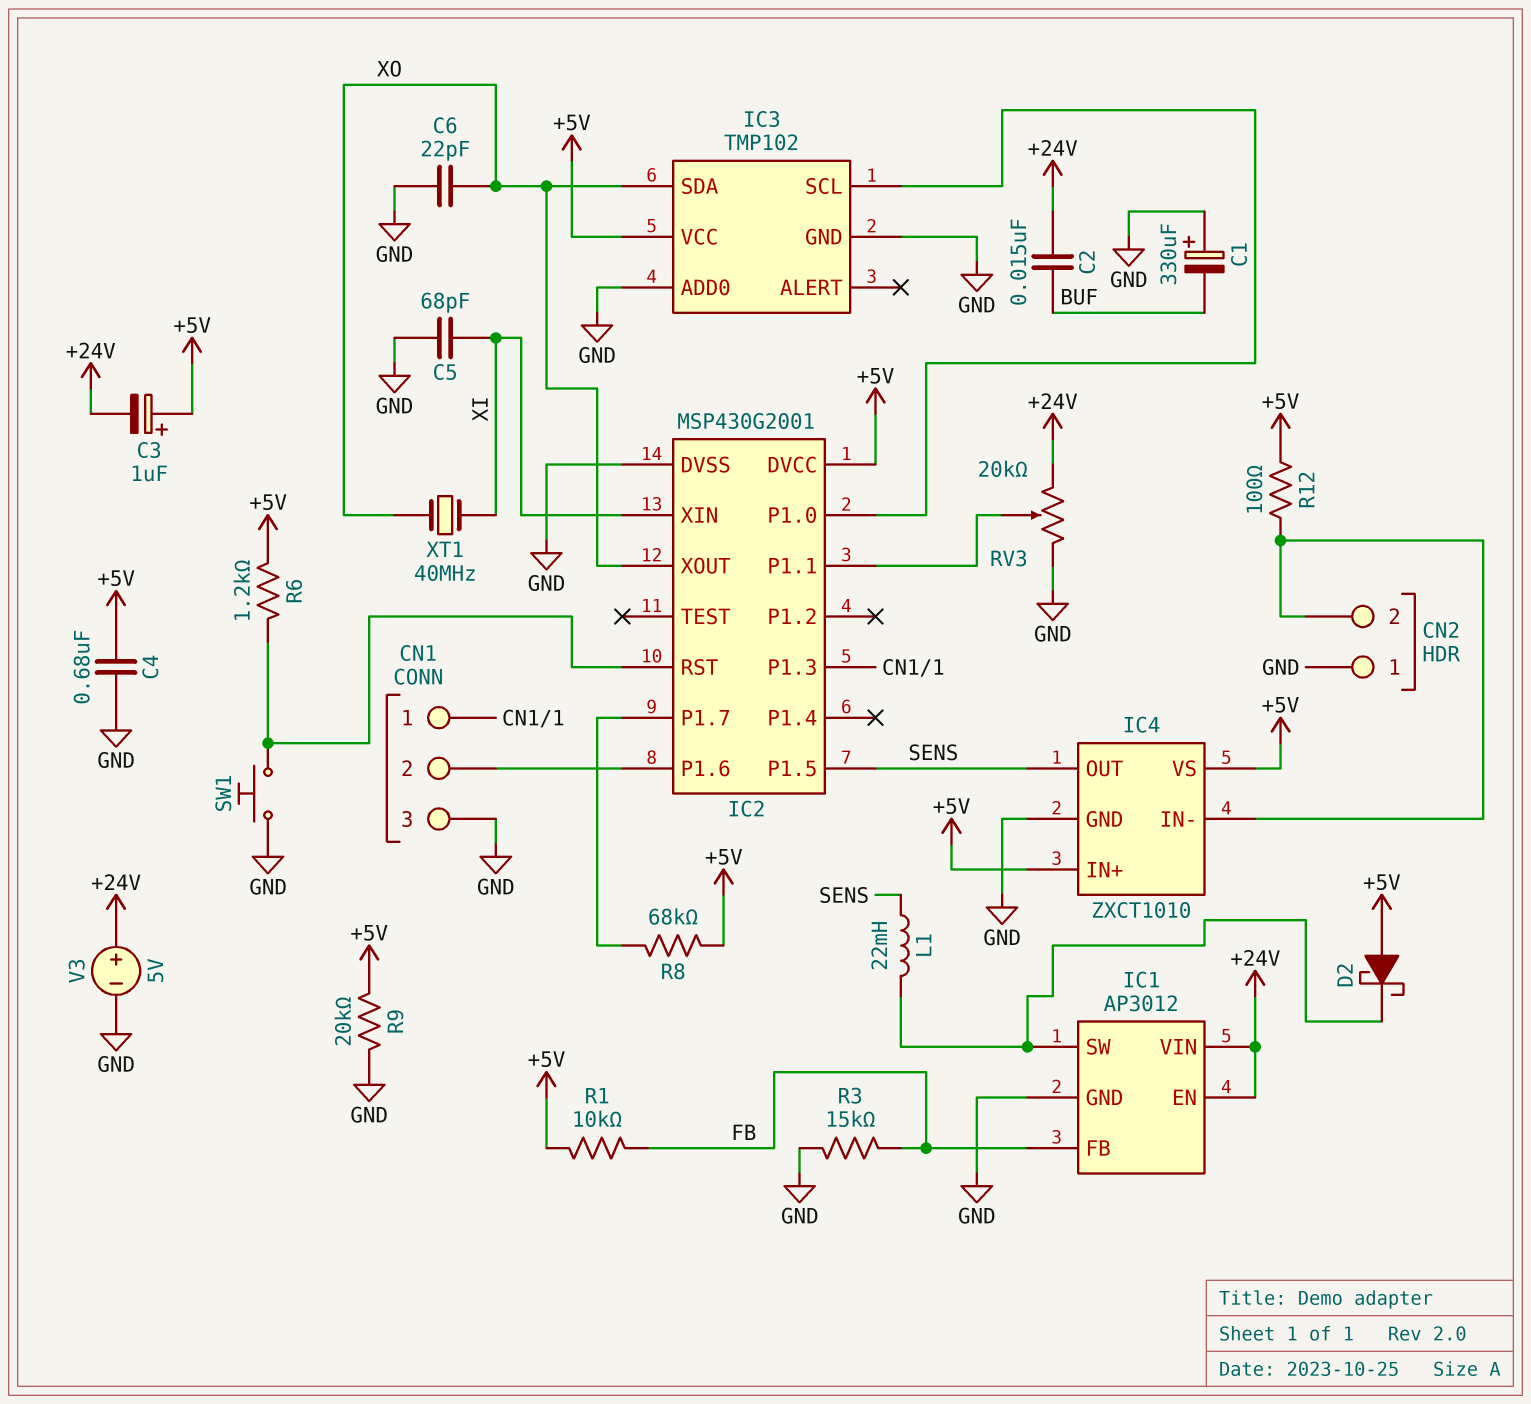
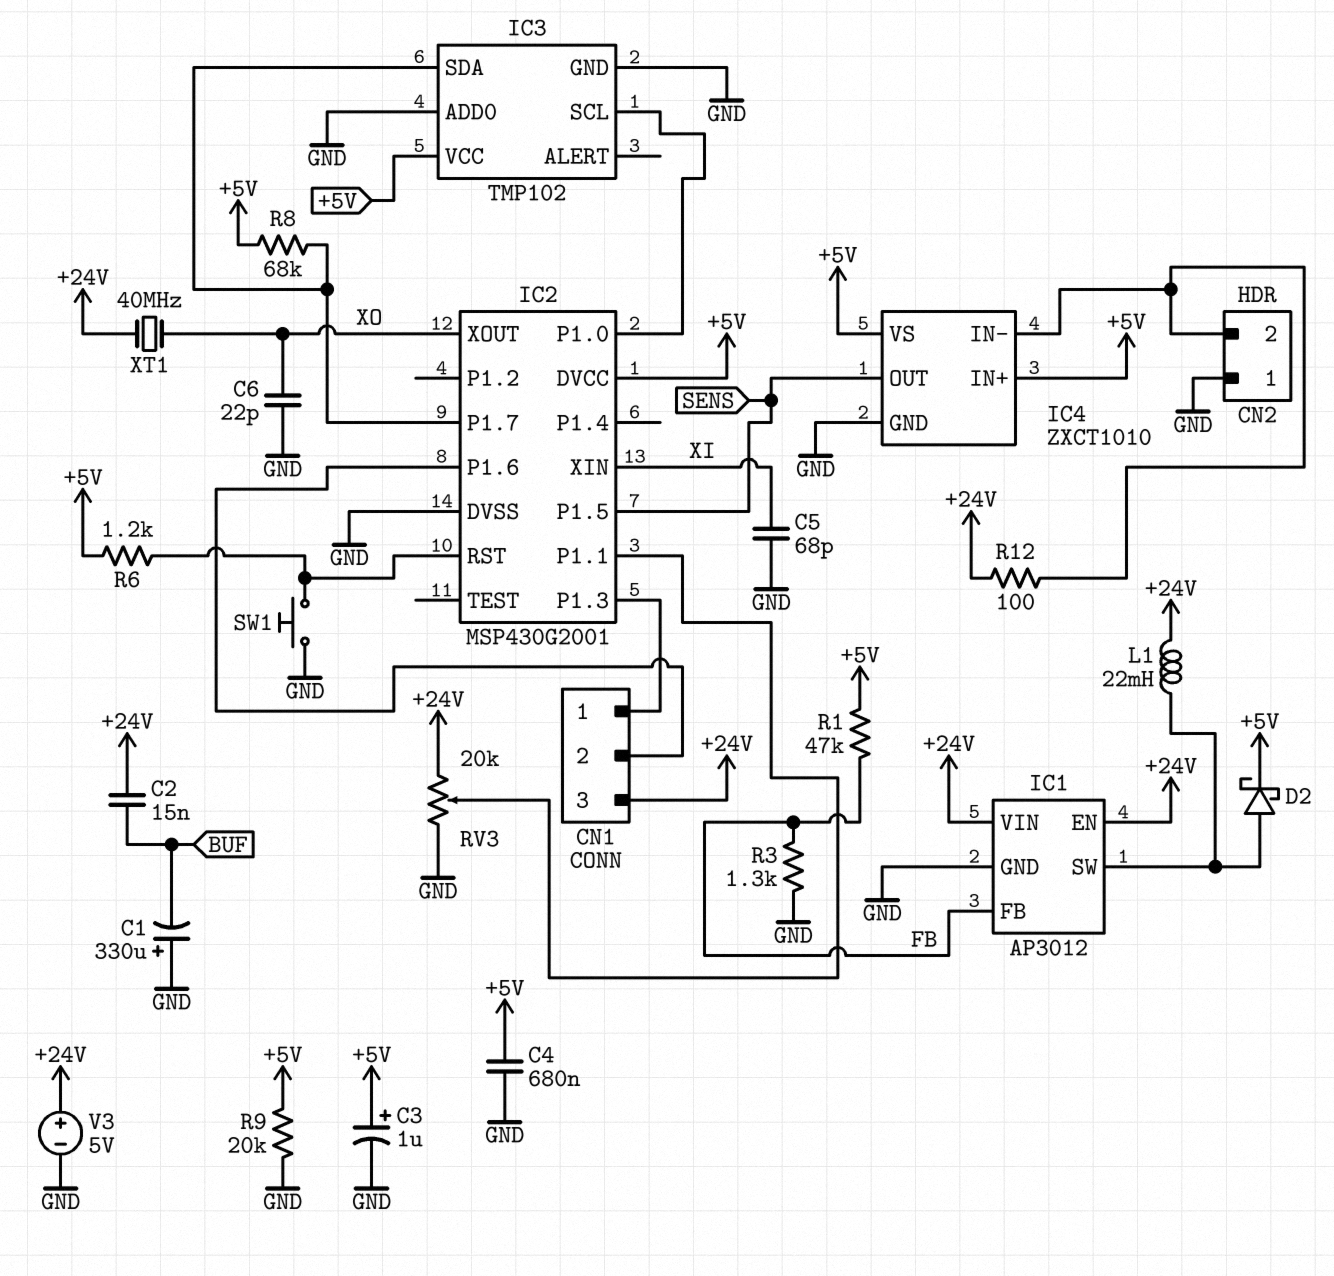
C3: 1uF (plus +5V, minus +24V) -> 1uF (plus +5V, minus GND)
CN1 pin 3: GND -> +24V
D2: schottky (A +5V, K IC1/SW) -> schottky (A IC1/SW, K +5V)
IC3 pin SDA: XO -> IC2/P1.7
L1: 22mH (IC1/SW, SENS) -> 22mH (+24V, IC1/SW)
R1: 10k (+5V, FB) -> 47k (+5V, FB)
R3: 15k (FB, GND) -> 1.3k (FB, GND)
R12: 100 (+5V, CN2/2) -> 100 (+24V, CN2/2)
XT1: 40MHz (XI, XO) -> 40MHz (+24V, XO)

